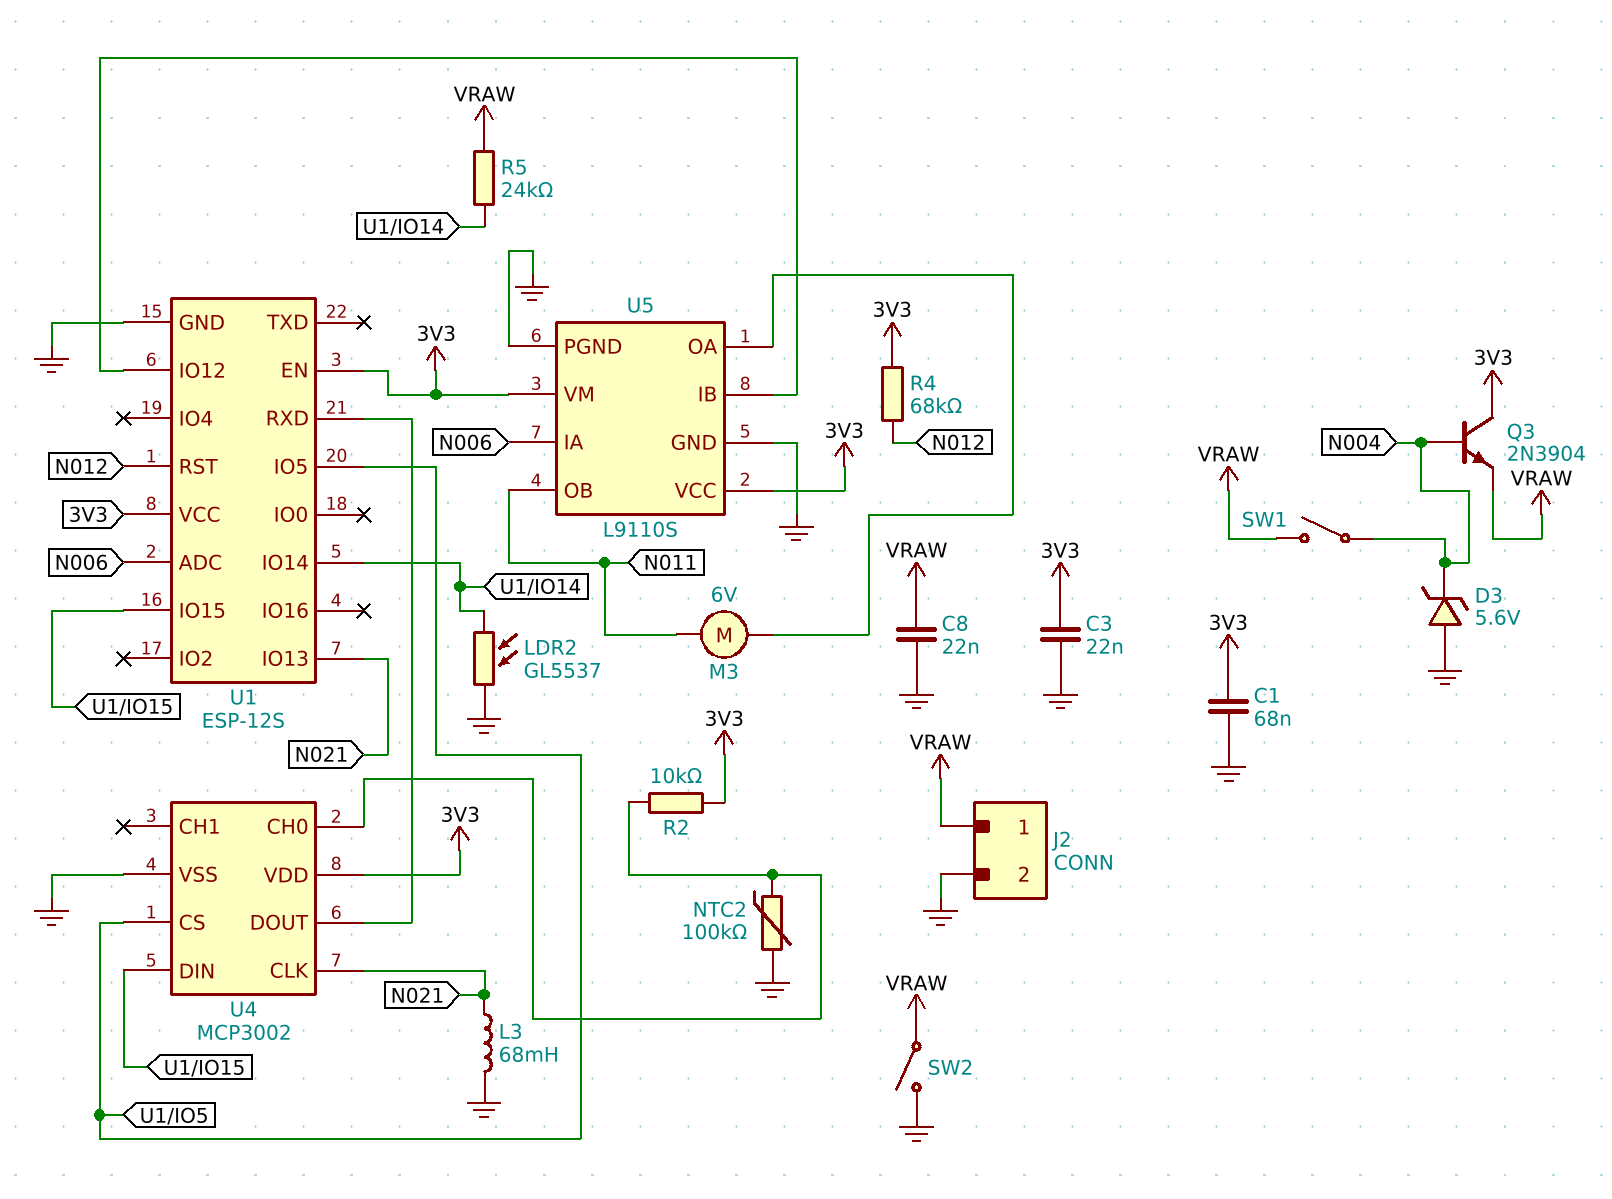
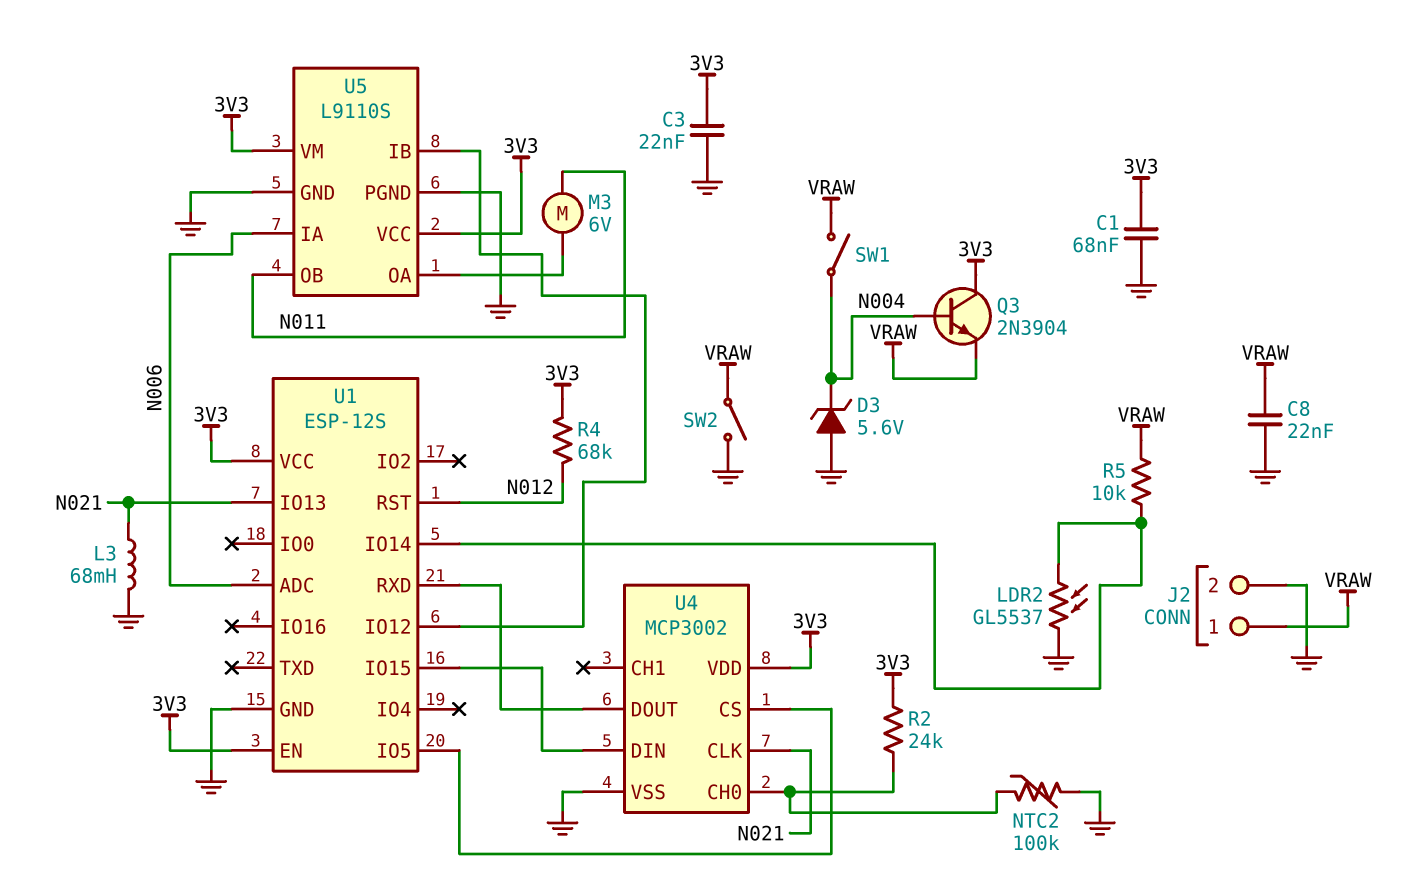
R2: 10k (3V3, U4/CH0) -> 24k (3V3, U4/CH0)
R5: 24k (U1/IO14, VRAW) -> 10k (U1/IO14, VRAW)

